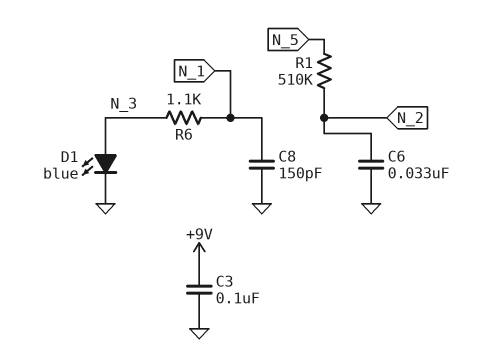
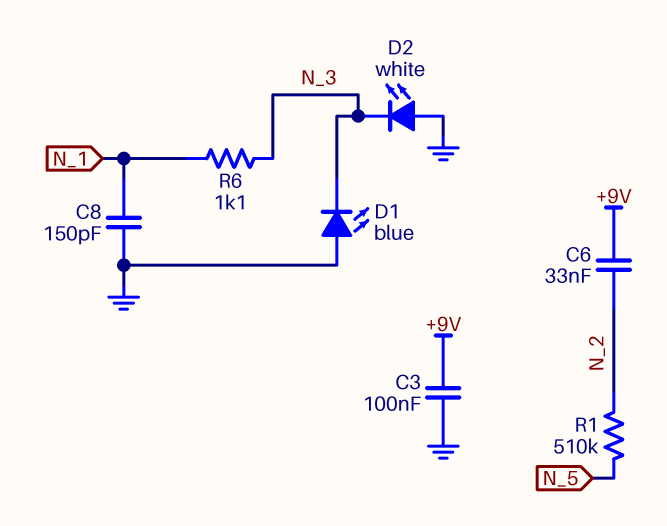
C6: 33nF (GND, N_2) -> 33nF (+9V, N_2)
D1: LED blue (A N_3, K GND) -> LED blue (A GND, K N_3)
D2: none -> LED white (A GND, K N_3)

